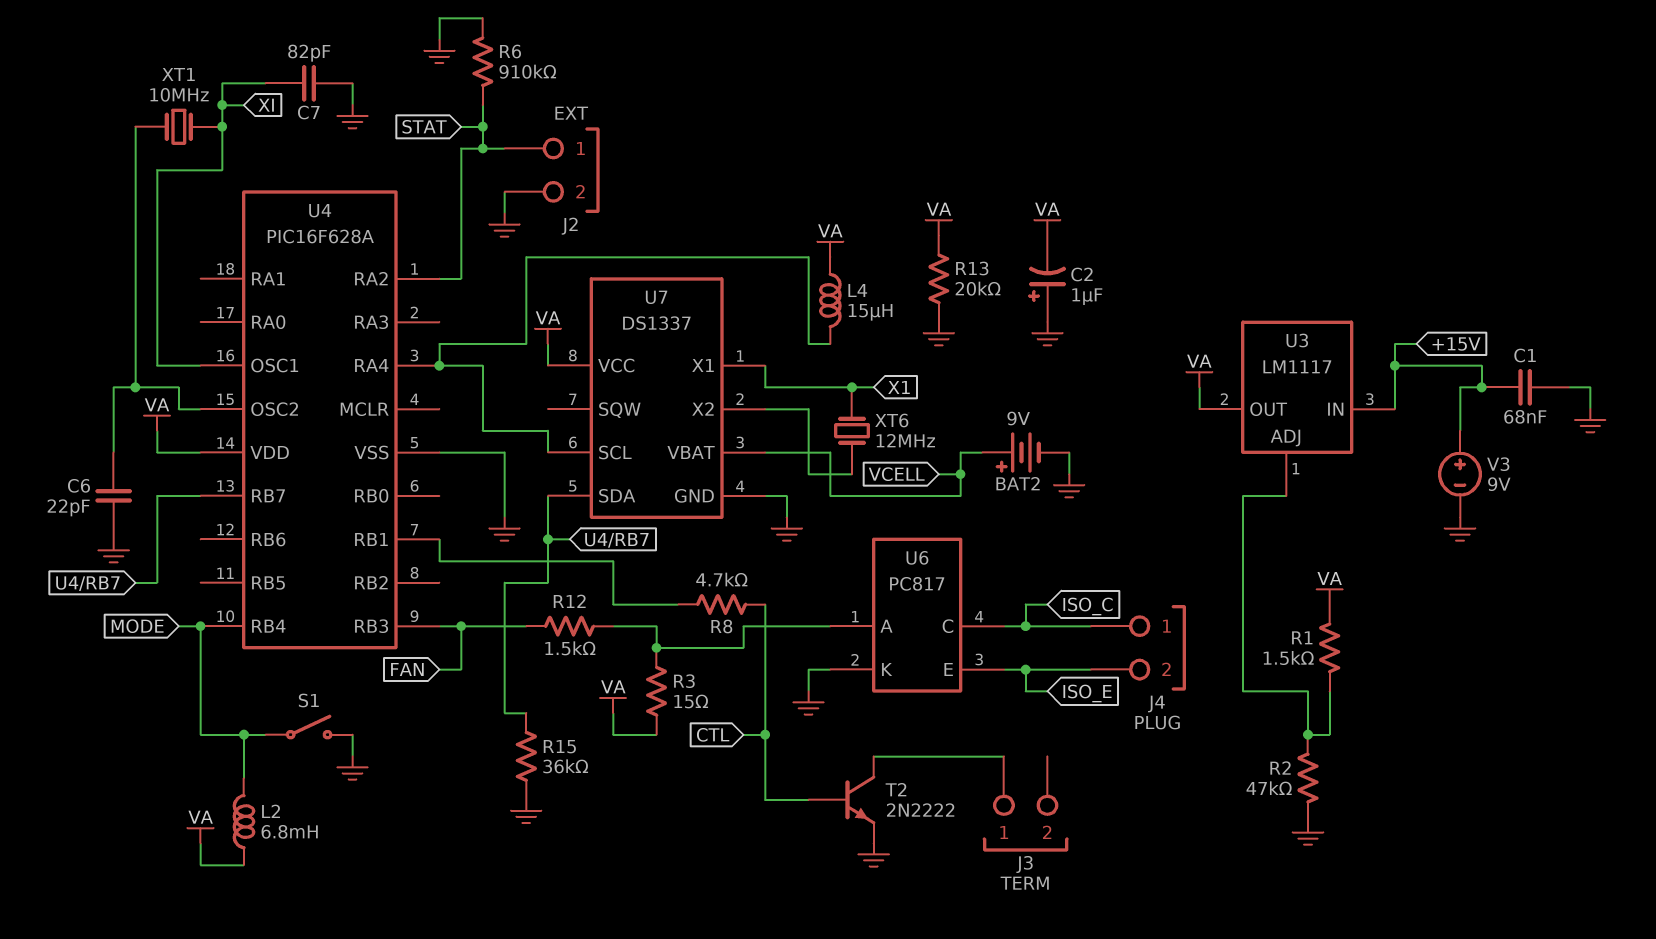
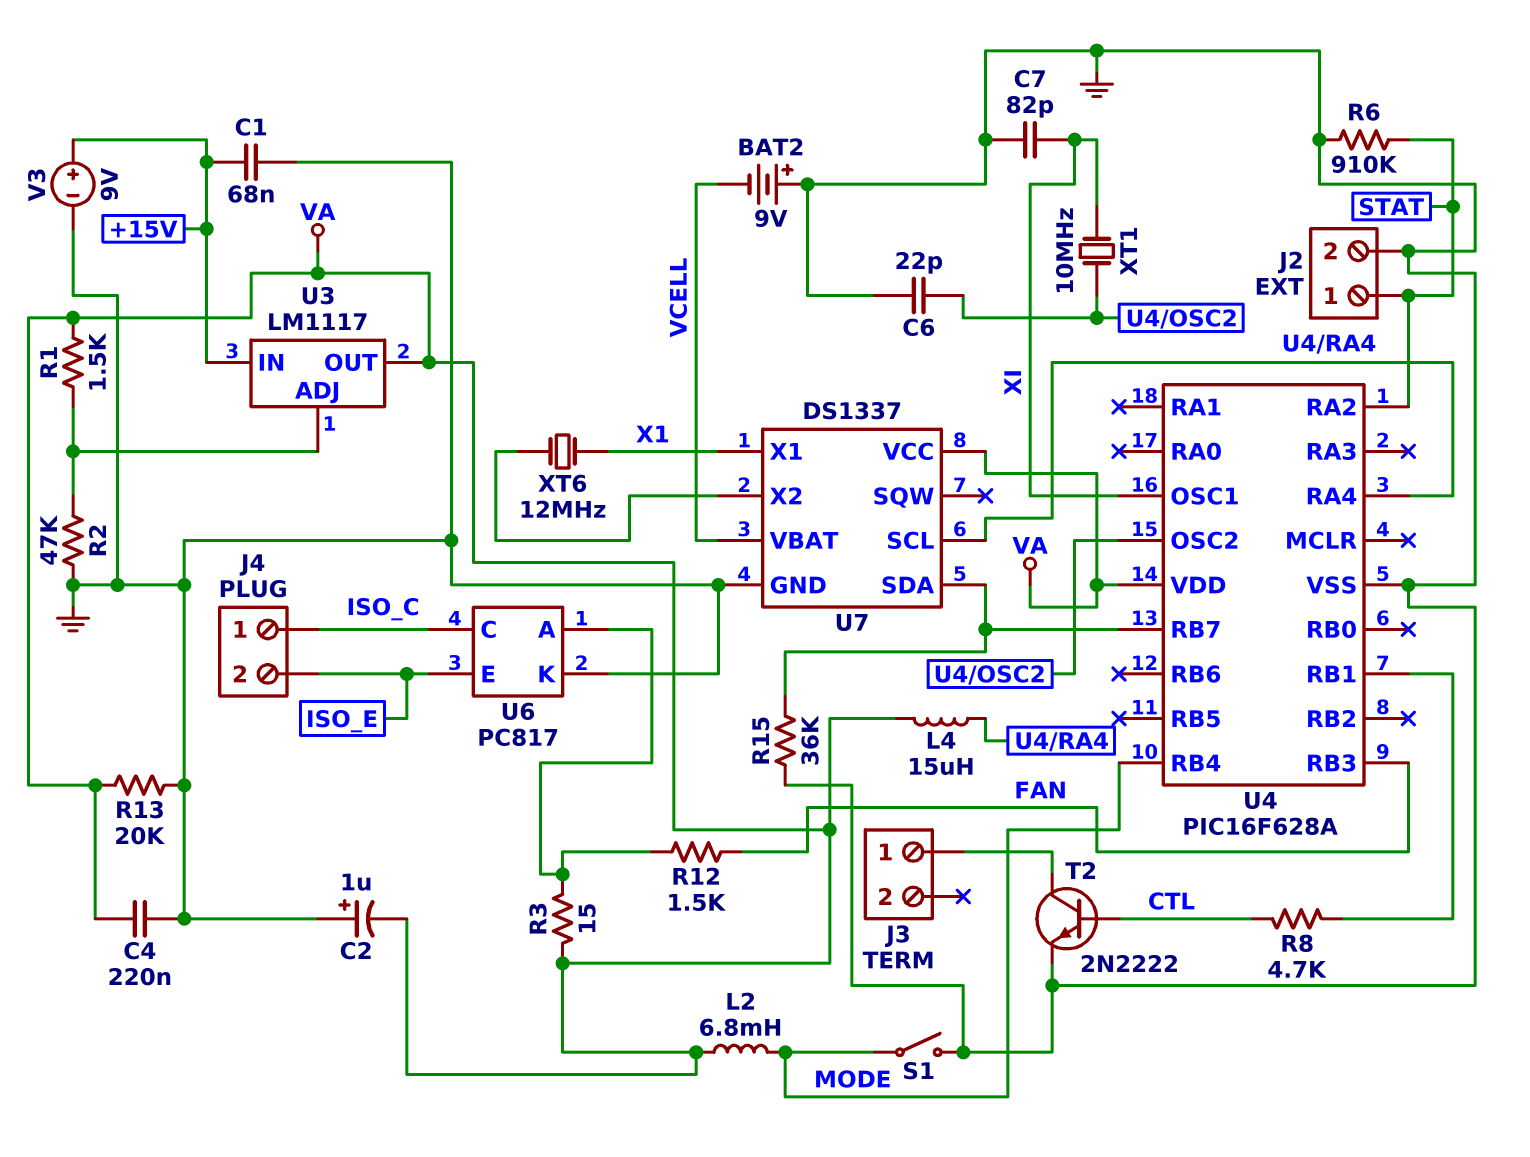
BAT2: 9V (plus VCELL, minus GND) -> 9V (plus GND, minus VCELL)
C4: none -> 220nF (GND, VA)

